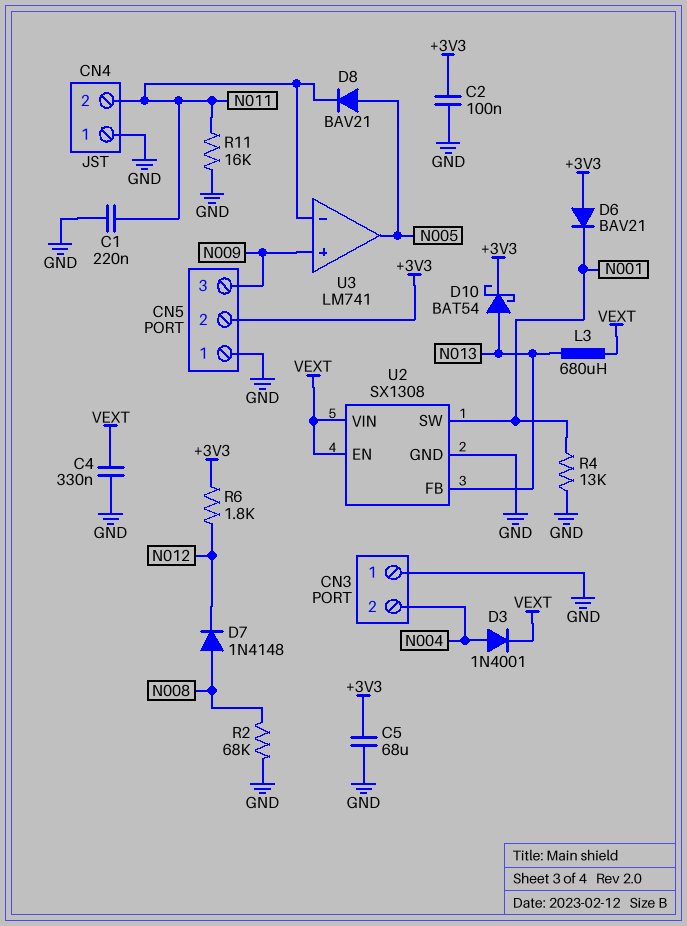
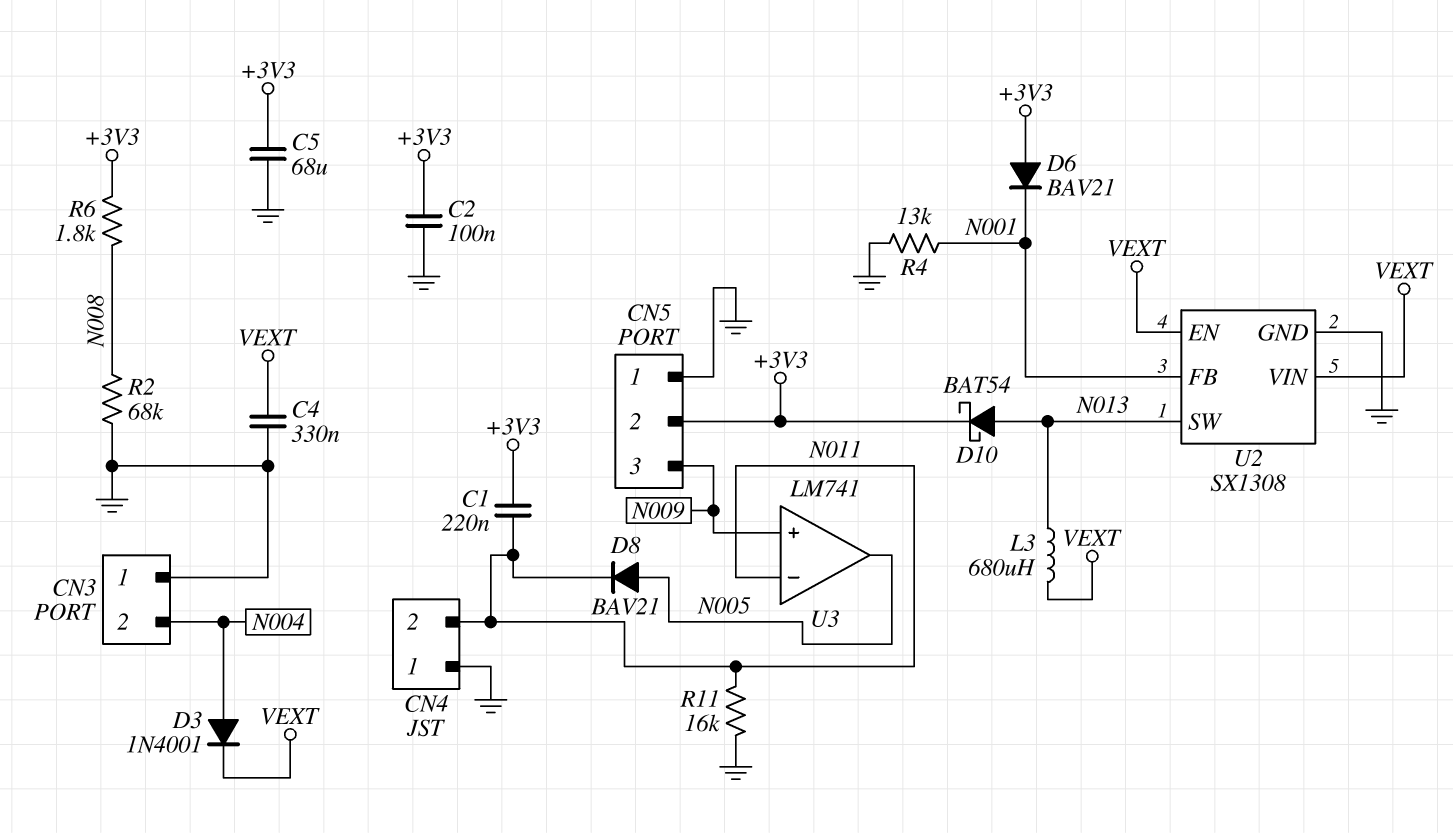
C1: 220nF (GND, N011) -> 220nF (+3V3, N011)
D7: diode 1N4148 (A N008, K N012) -> none
R6: 1.8k (+3V3, N012) -> 1.8k (+3V3, N008)
U2 pin FB: N013 -> N001
U2 pin SW: N001 -> N013

